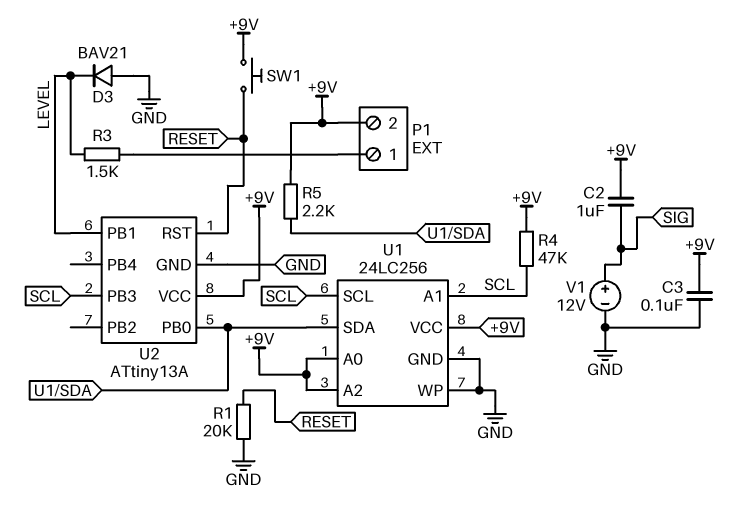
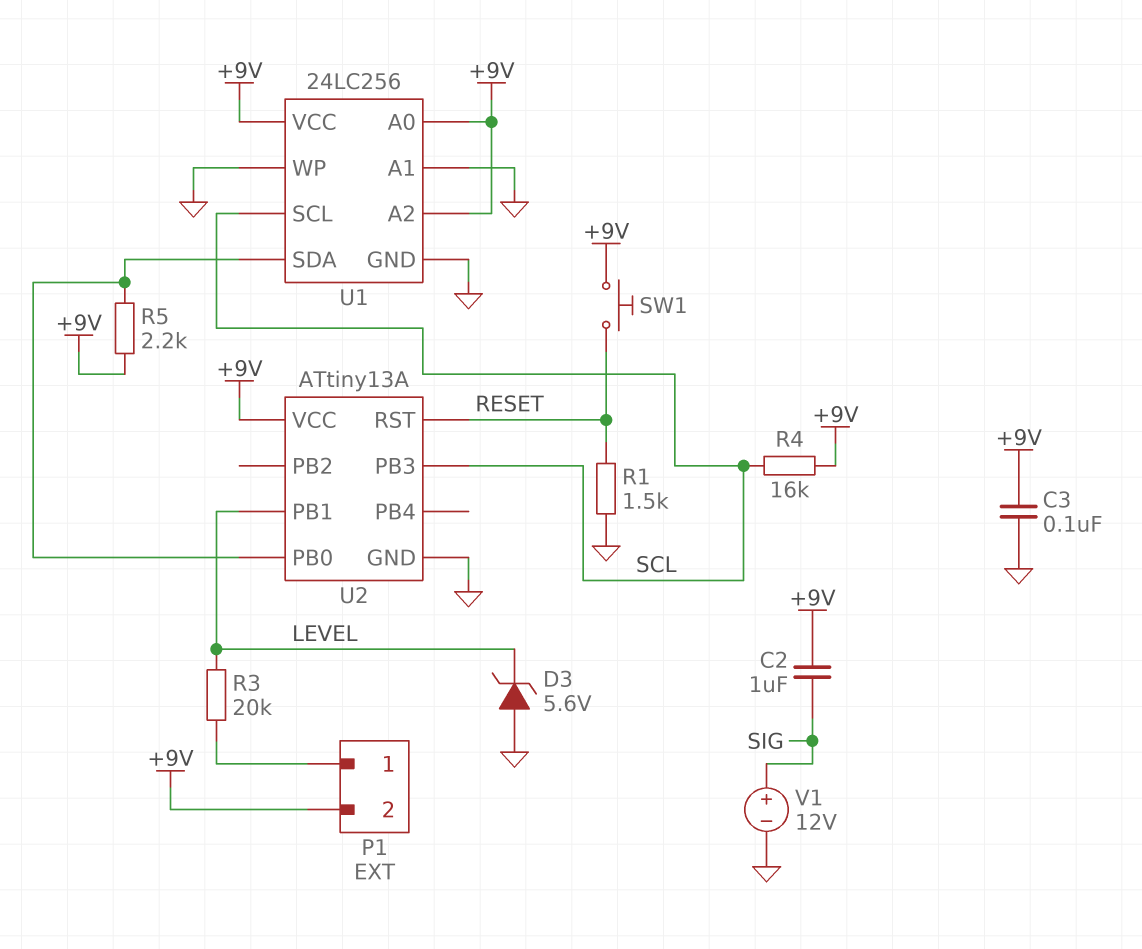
D3: diode BAV21 (A GND, K LEVEL) -> zener 5.6V (A GND, K LEVEL)
R1: 20k (GND, RESET) -> 1.5k (GND, RESET)
R3: 1.5k (LEVEL, P1/1) -> 20k (LEVEL, P1/1)
R4: 47k (+9V, SCL) -> 16k (+9V, SCL)
U1 pin A1: SCL -> GND

